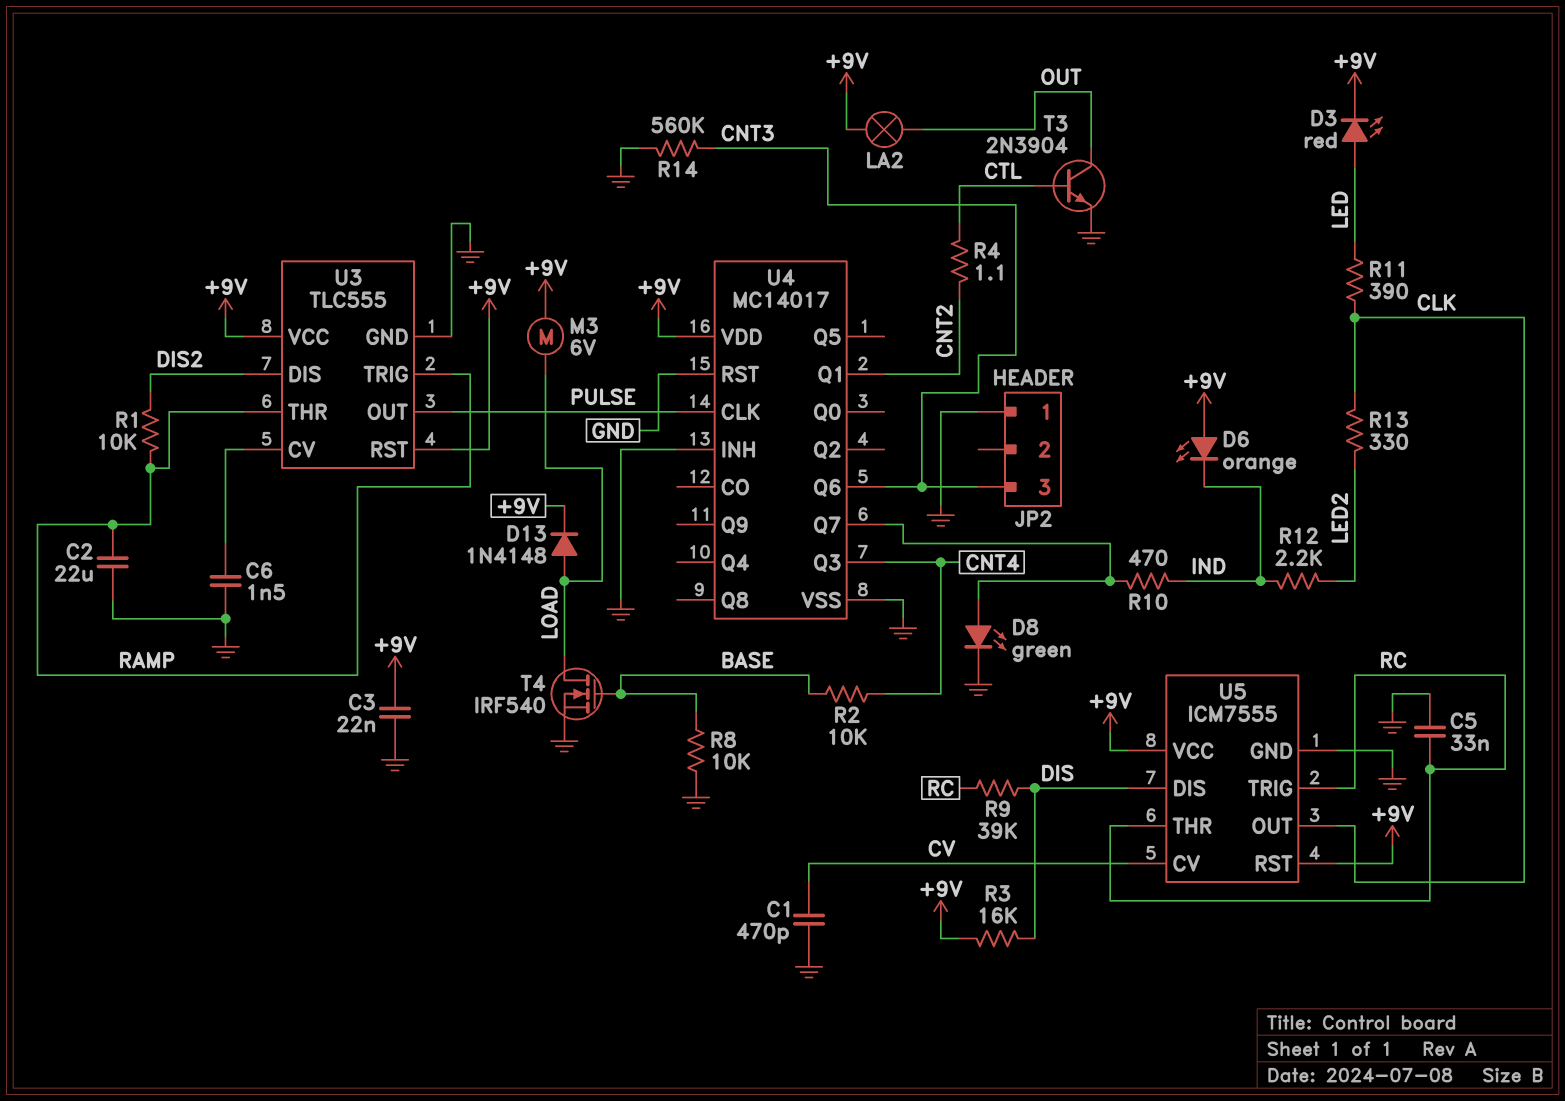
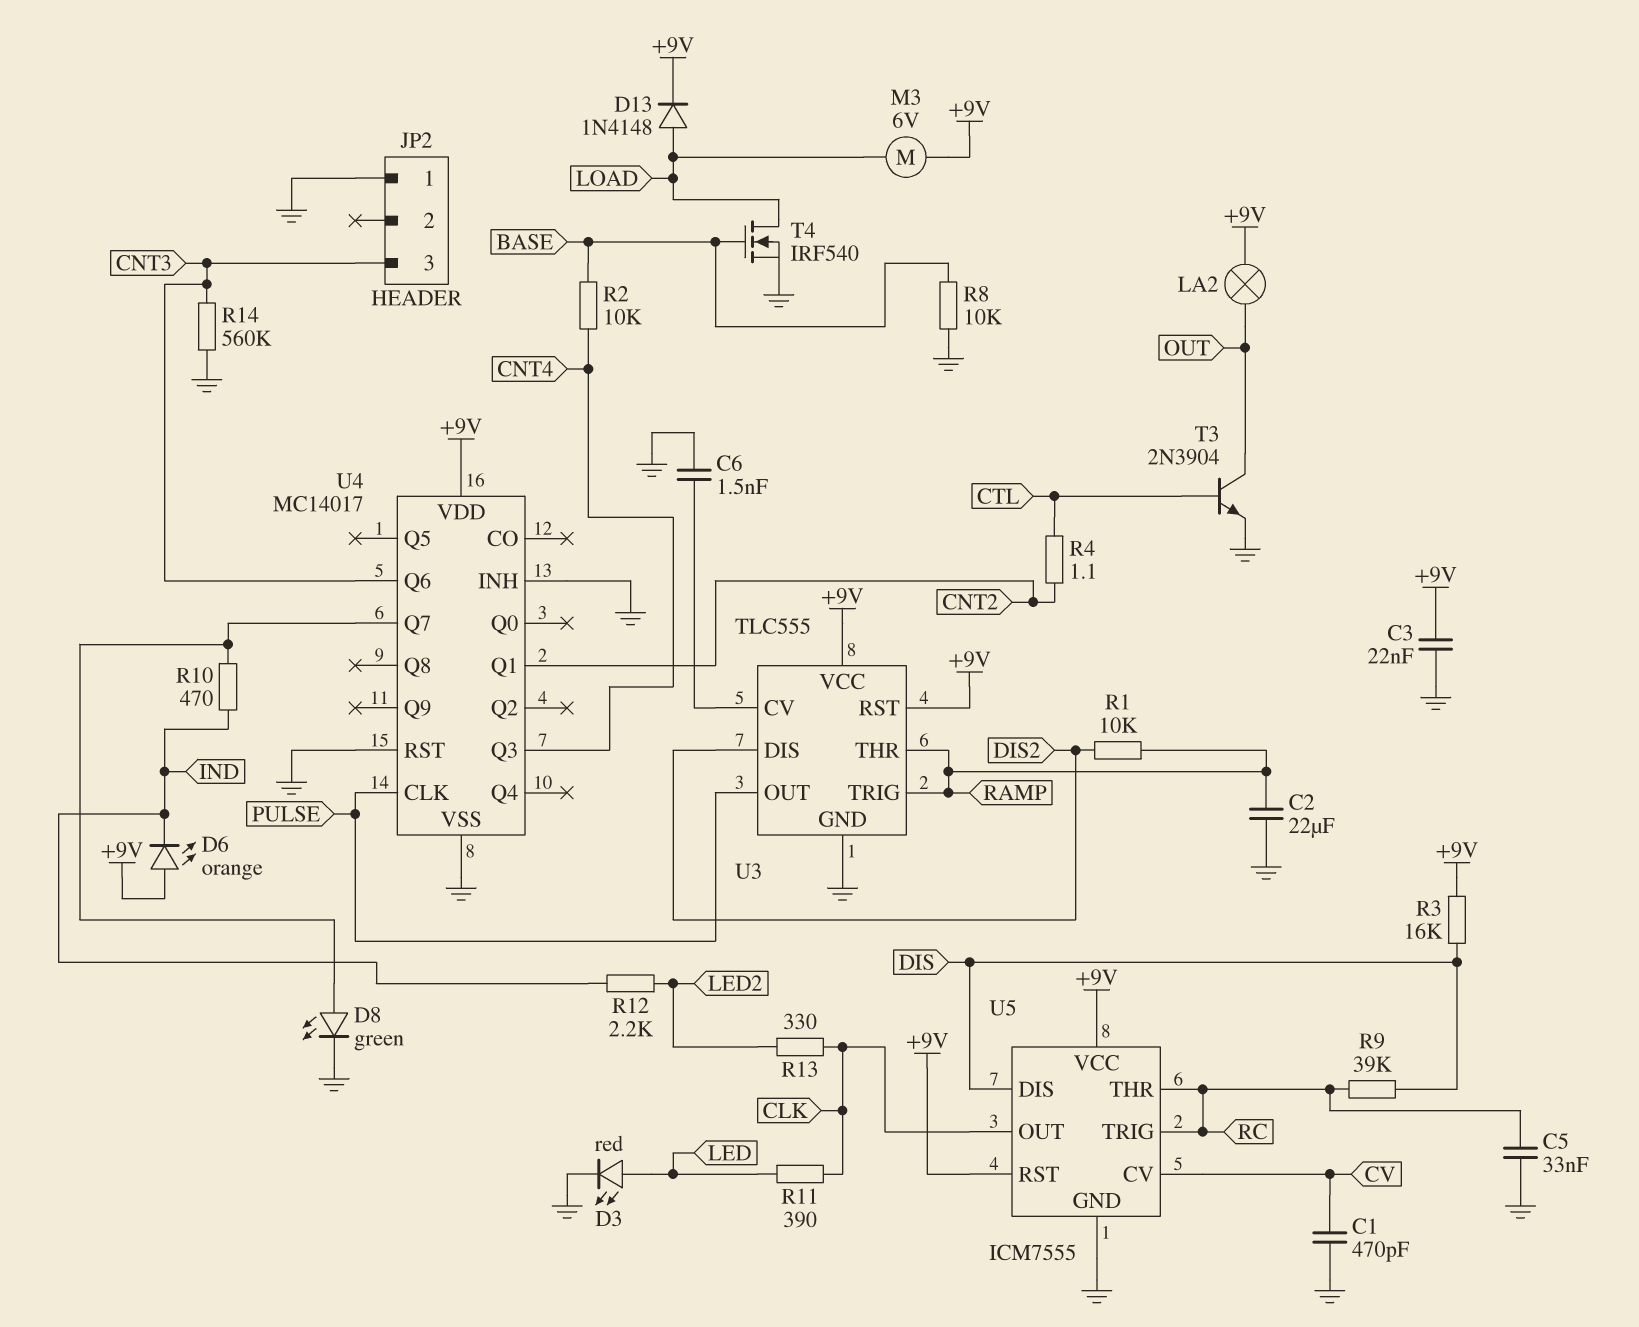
D3: LED red (A LED, K +9V) -> LED red (A LED, K GND)

